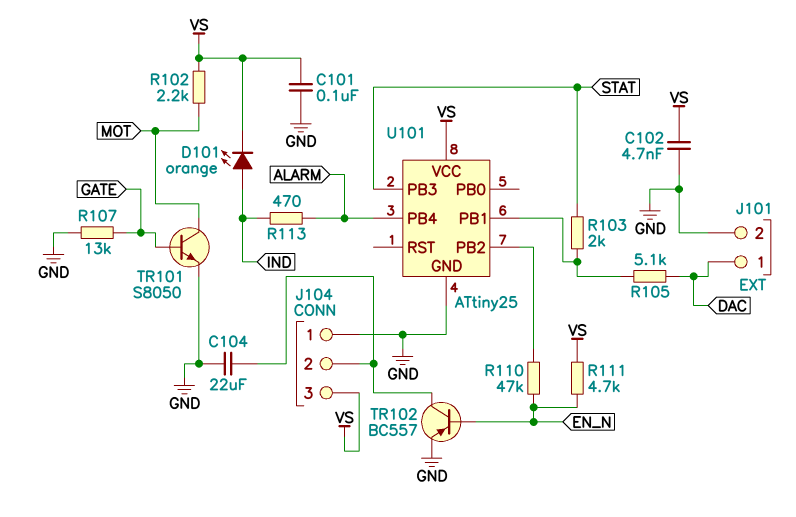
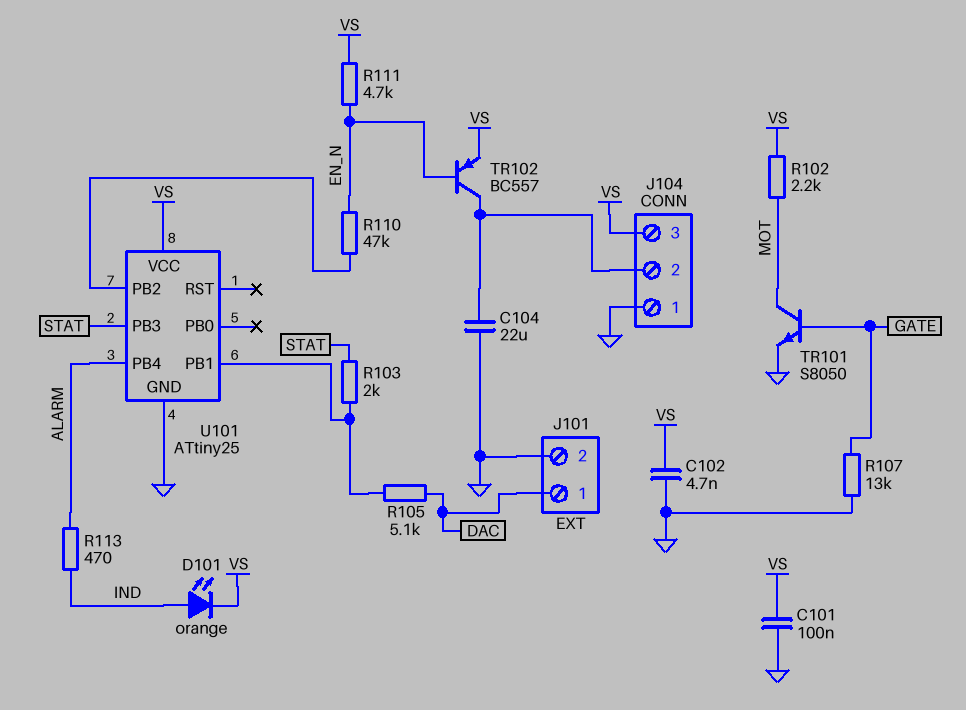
TR102: PNP BC557 (B EN_N, C J104/2, E GND) -> PNP BC557 (B EN_N, C J104/2, E VS)

